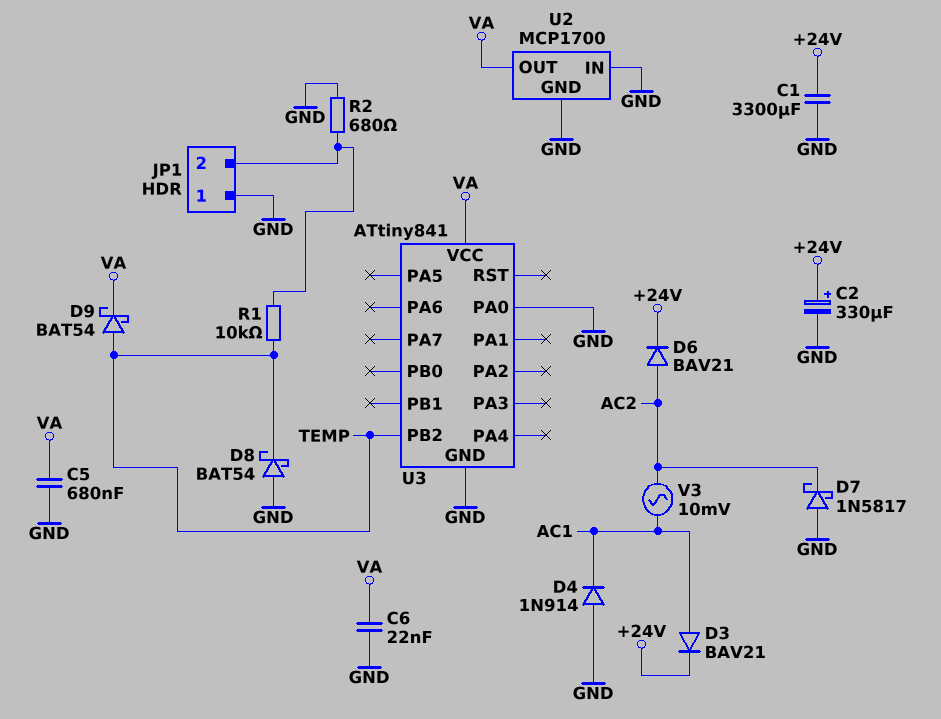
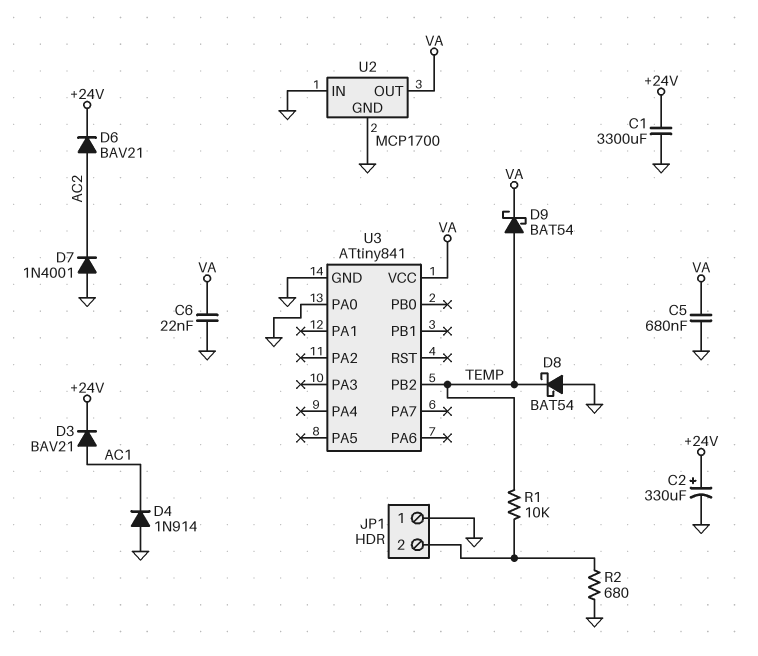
D7: schottky 1N5817 (A GND, K AC2) -> diode 1N4001 (A GND, K AC2)
V3: AC 10mV (AC1, AC2) -> none

